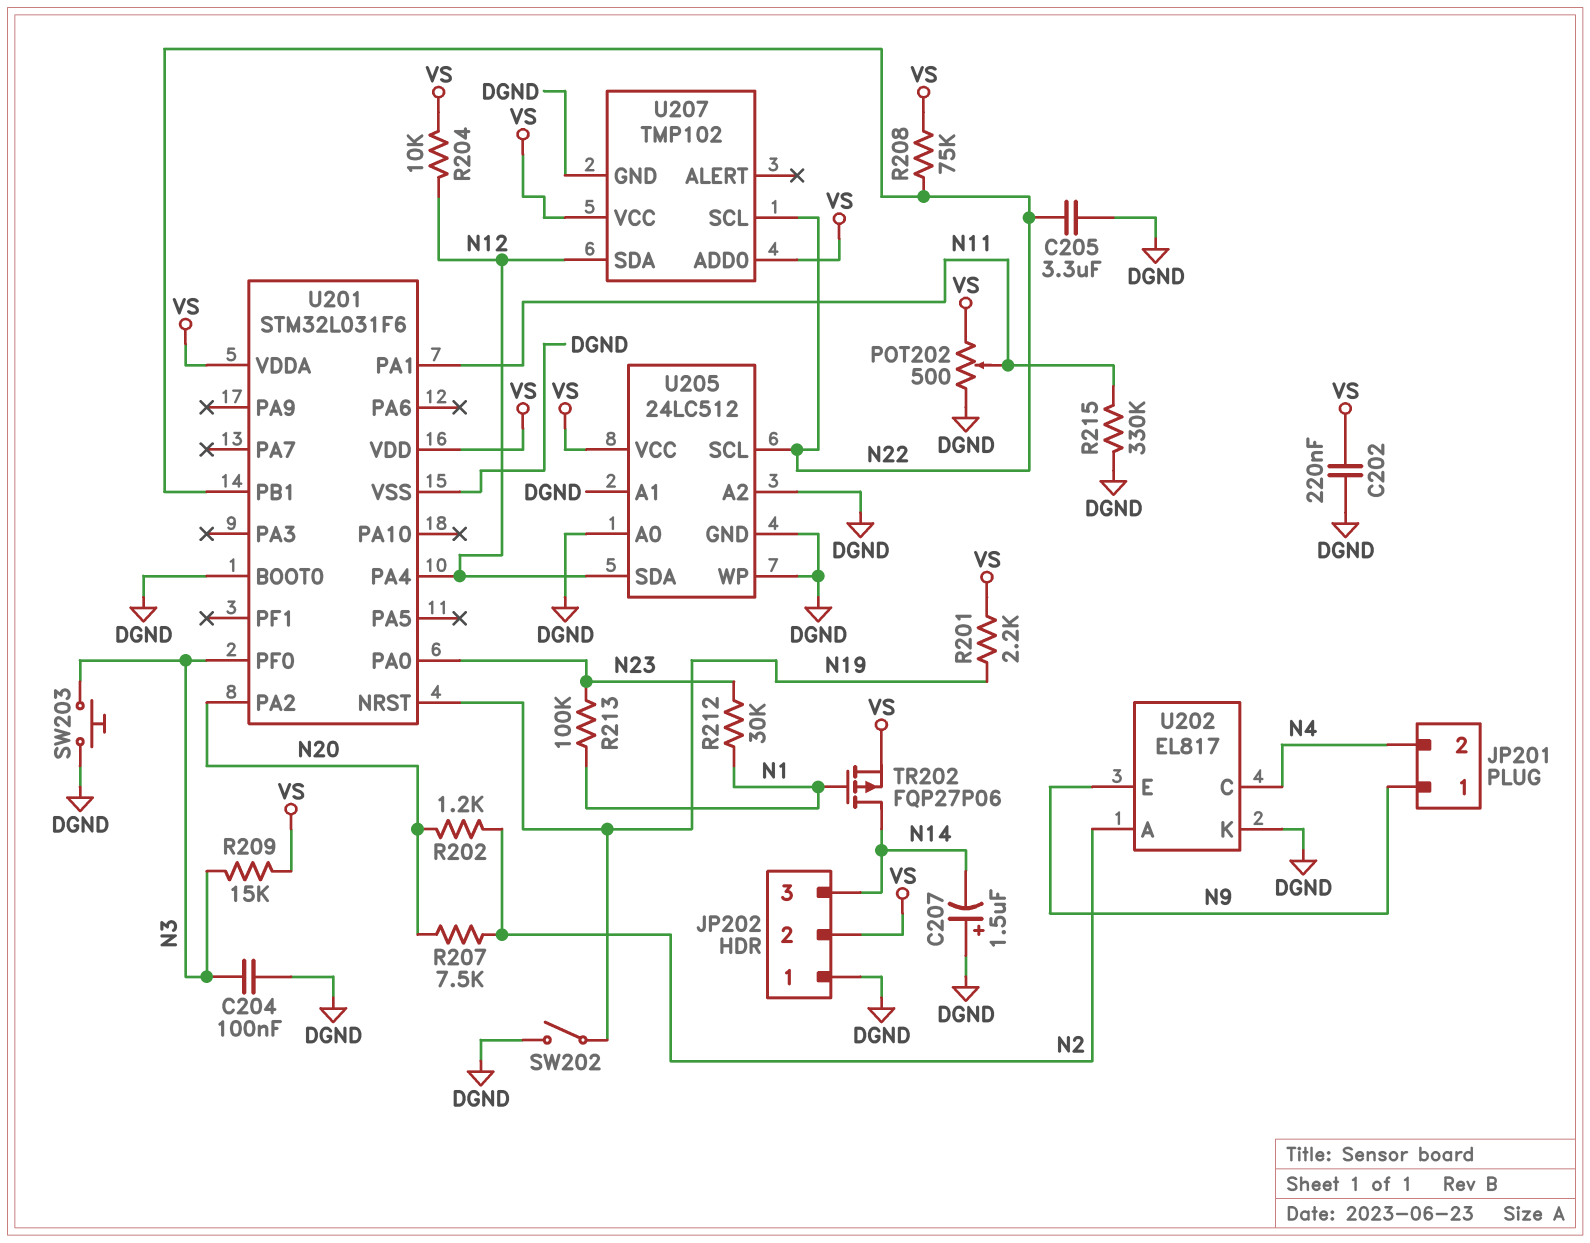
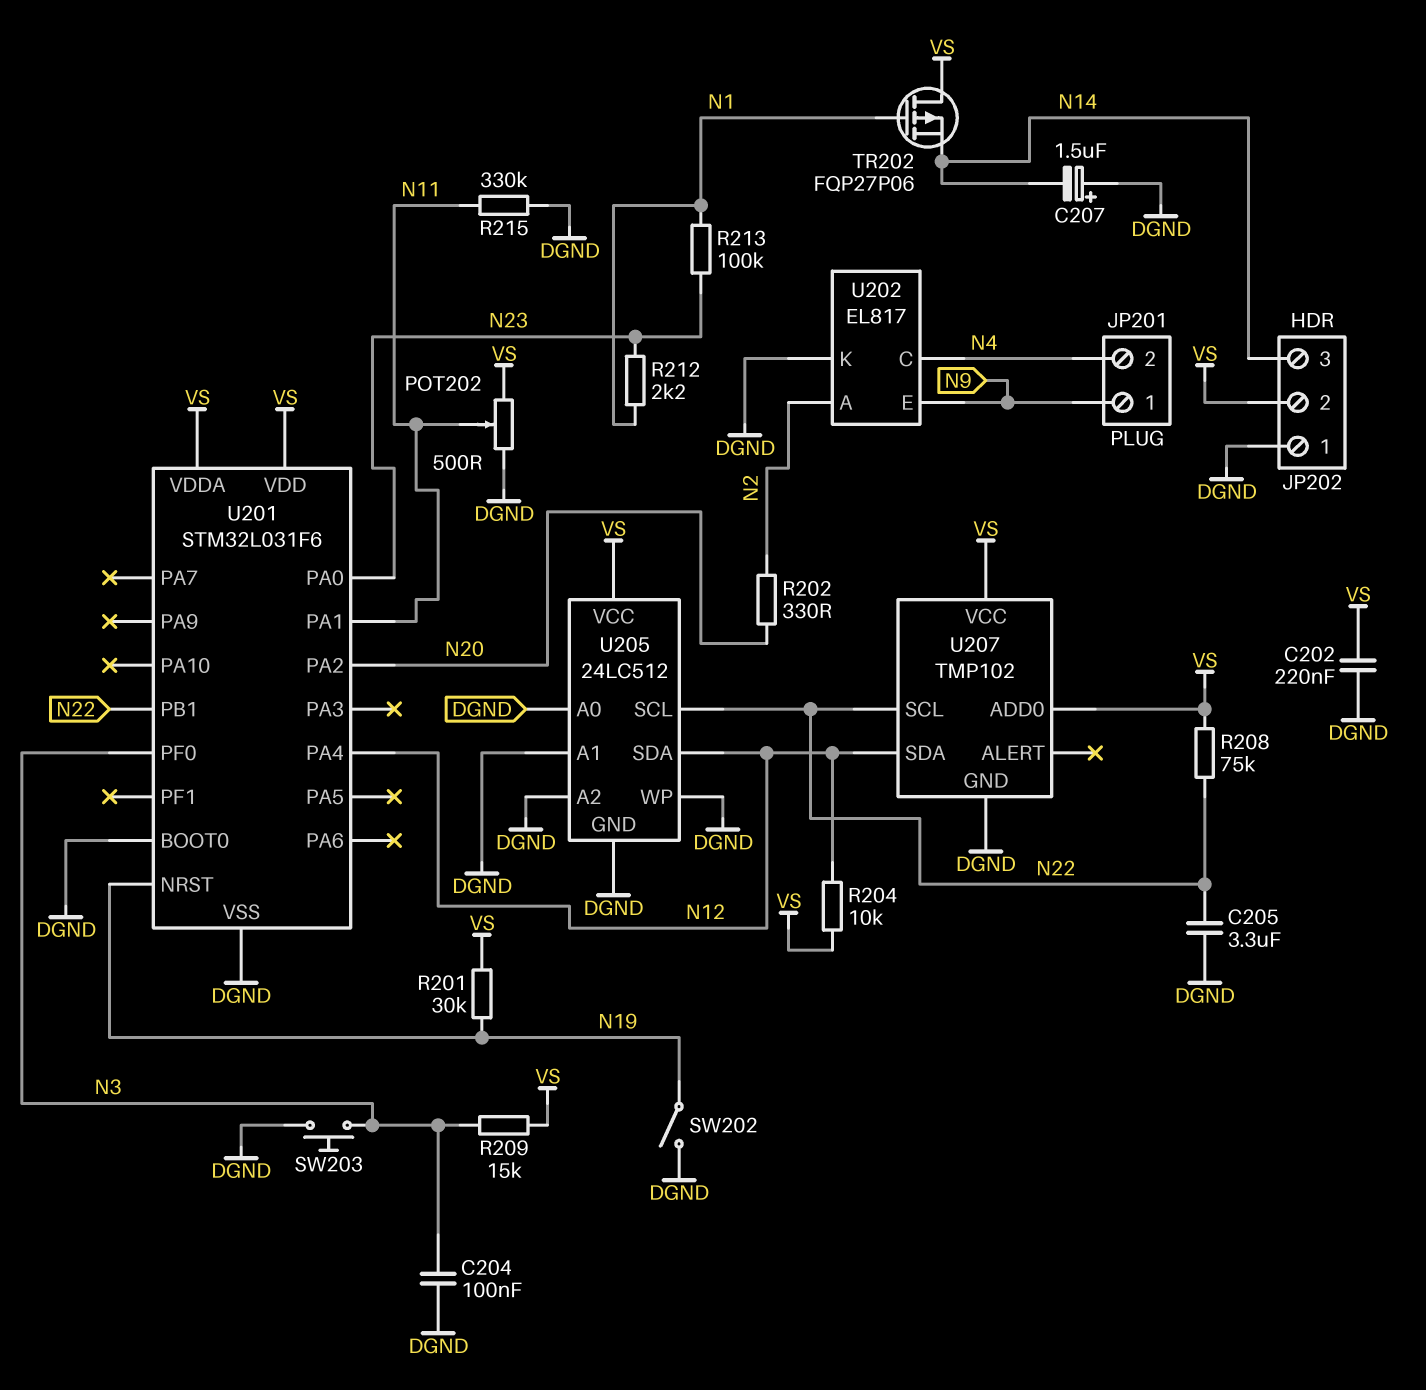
R201: 2.2k (N19, VS) -> 30k (N19, VS)
R202: 1.2k (N2, N20) -> 330 (N2, N20)
R207: 7.5k (N2, N20) -> none
R212: 30k (N1, N23) -> 2.2k (N1, N23)
TR202: PMOS FQP27P06 (G N1, D N14, S VS) -> PMOS FQP27P06 (G N1, D VS, S N14)

